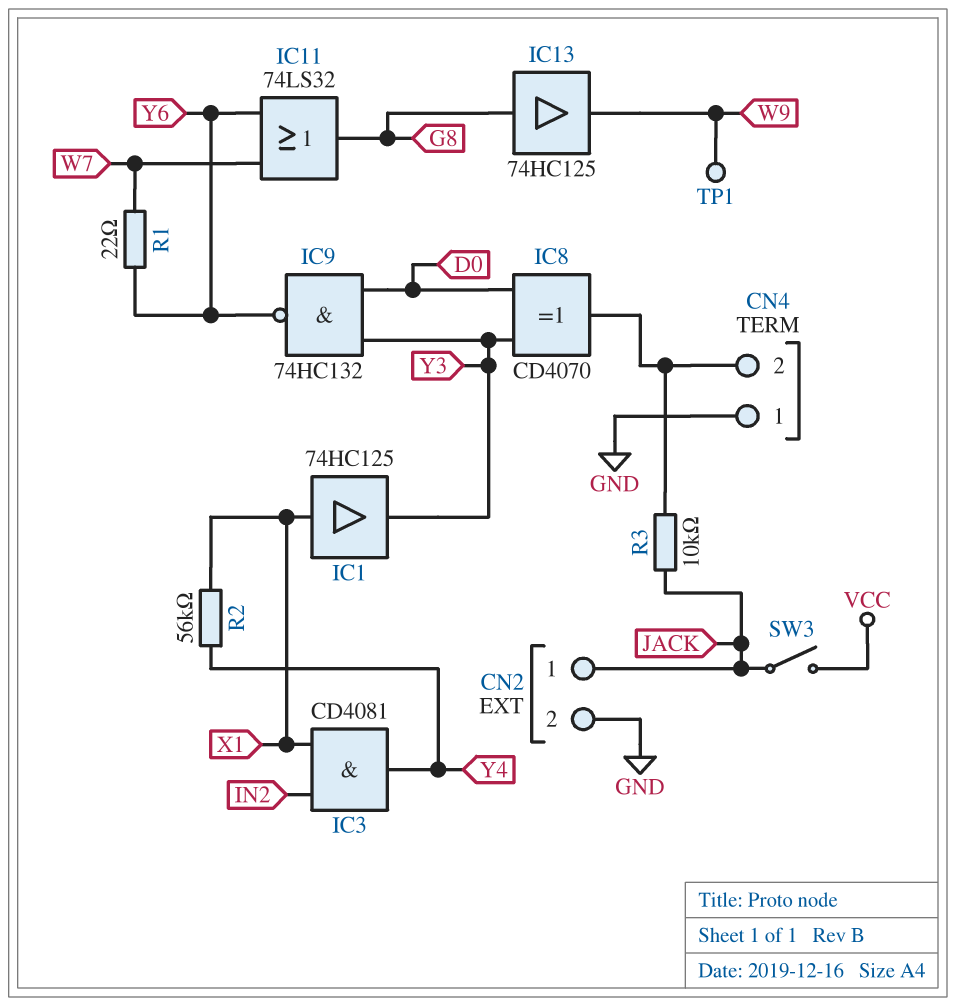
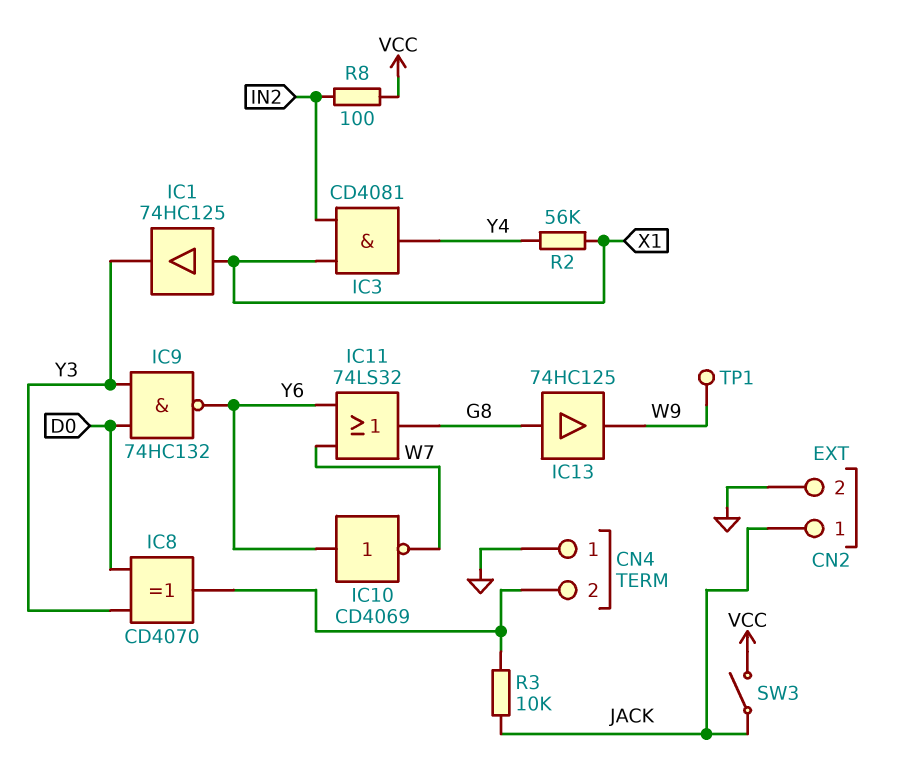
IC10: none -> NOT CD4069 (in Y6, out W7)
R1: 22 (W7, Y6) -> none
R8: none -> 100 (IN2, VCC)

